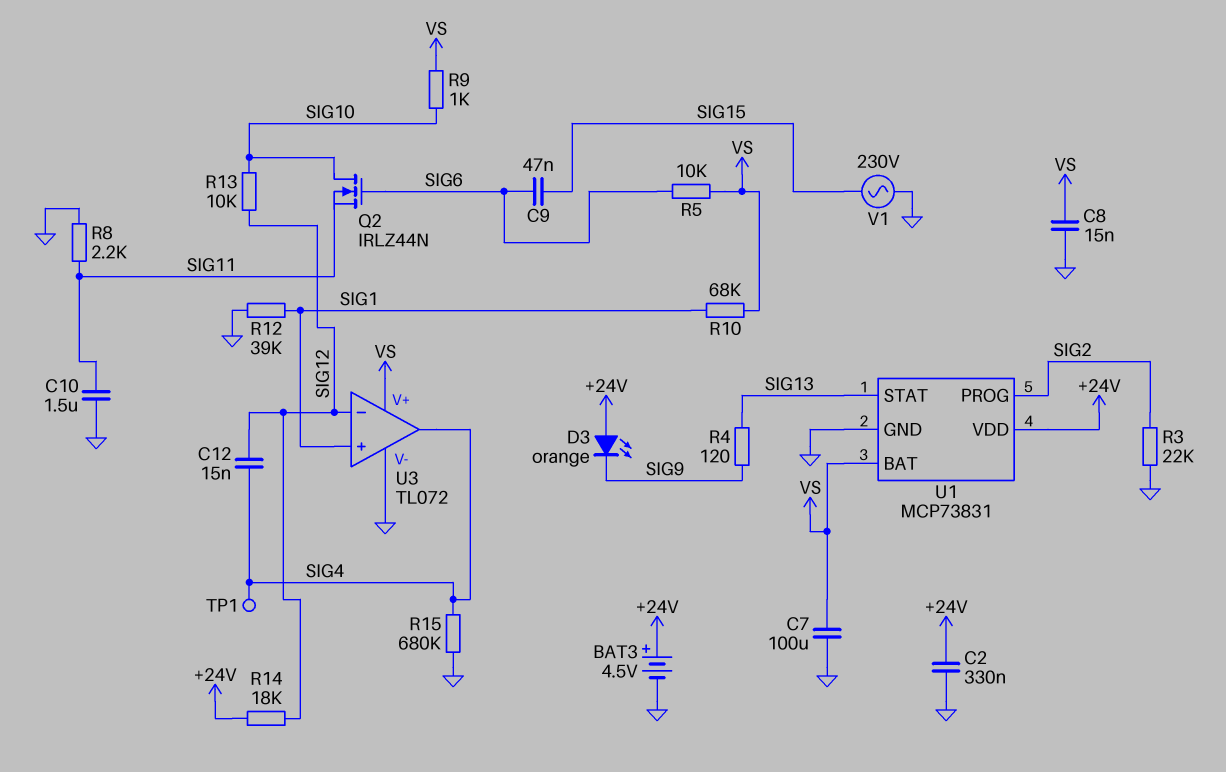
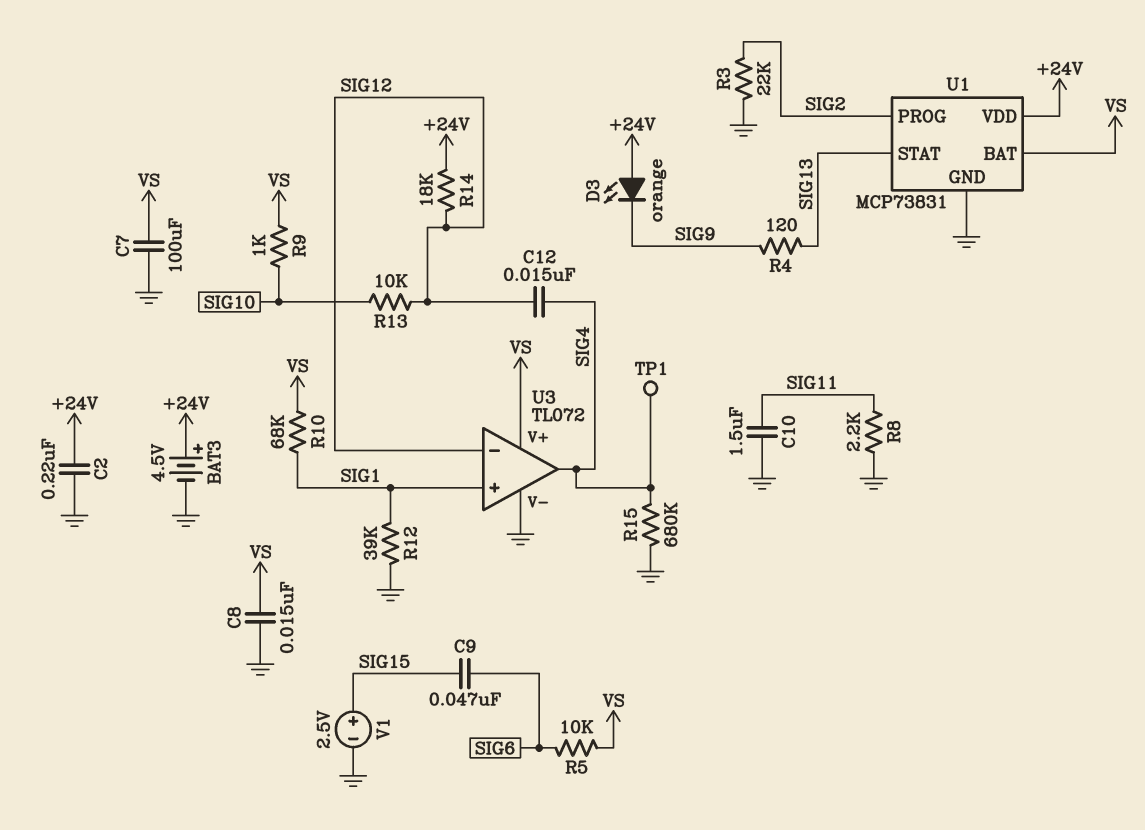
C2: 330nF (+24V, GND) -> 220nF (+24V, GND)
Q2: NMOS IRLZ44N (G SIG6, D SIG10, S SIG11) -> none
V1: AC 230V (GND, SIG15) -> 2.5V (plus SIG15, minus GND)

